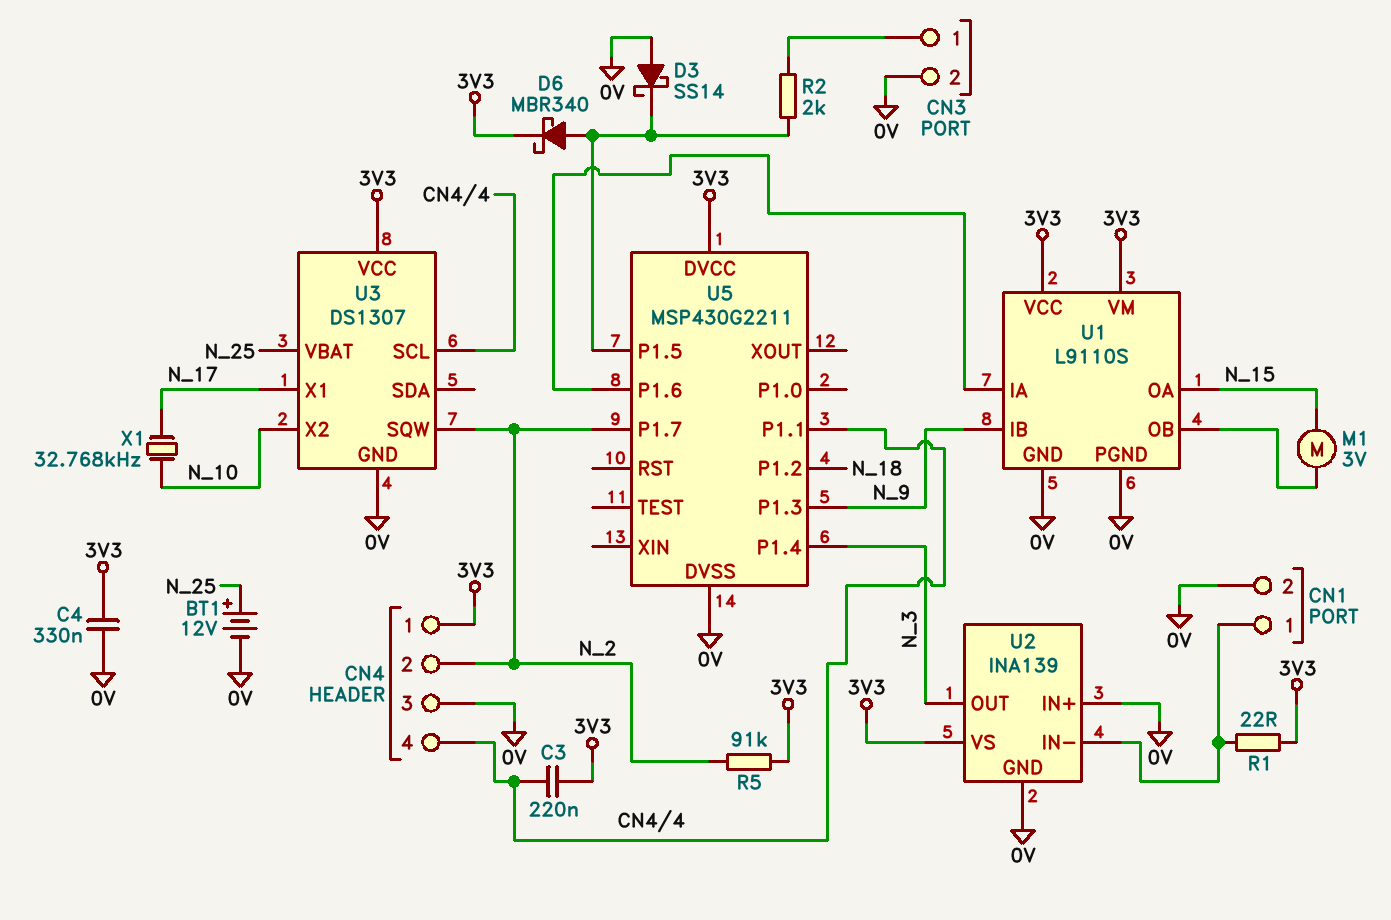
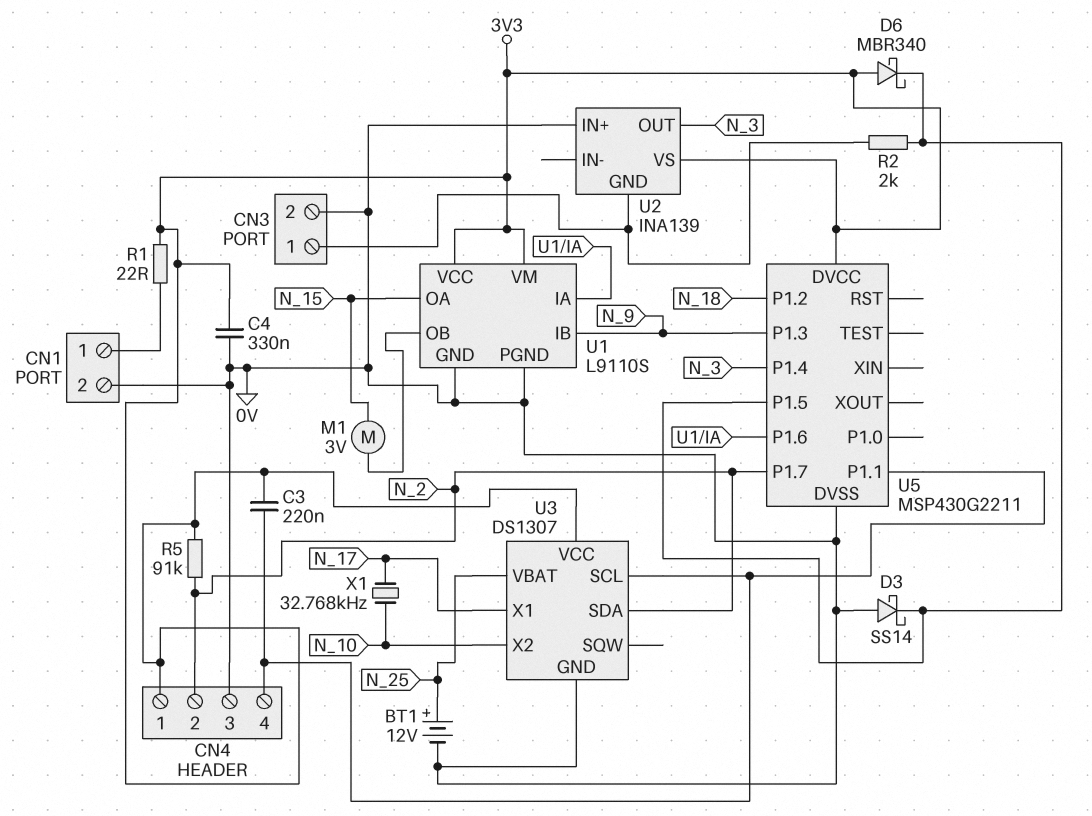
D6: schottky MBR340 (A U5/P1.5, K 3V3) -> schottky MBR340 (A 3V3, K U5/P1.5)
U2 pin GND: 0V -> CN3/1
U2 pin IN-: CN1/1 -> none
U3 pin SDA: none -> N_2
U3 pin SQW: N_2 -> none

